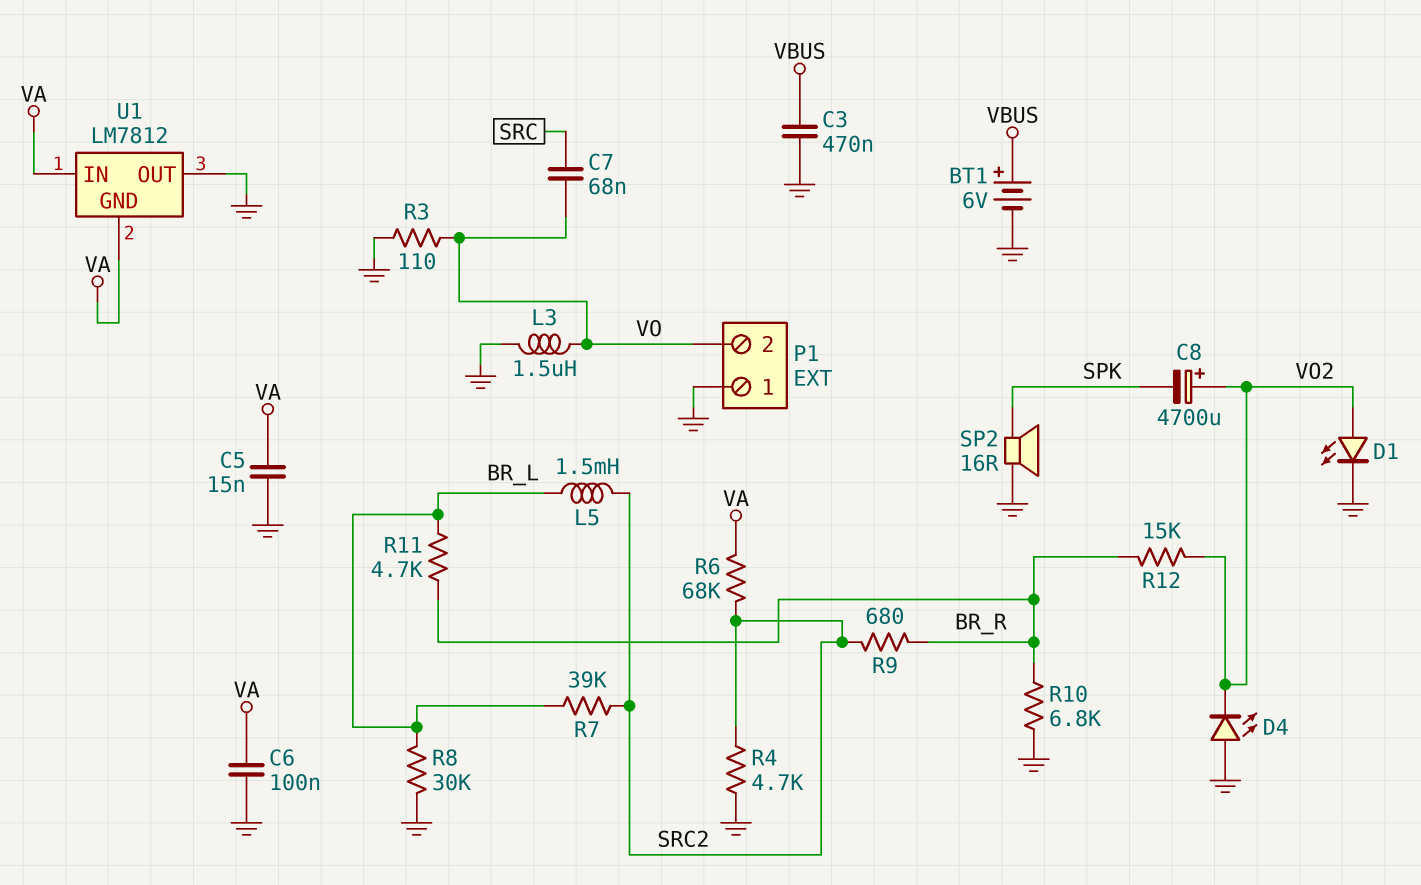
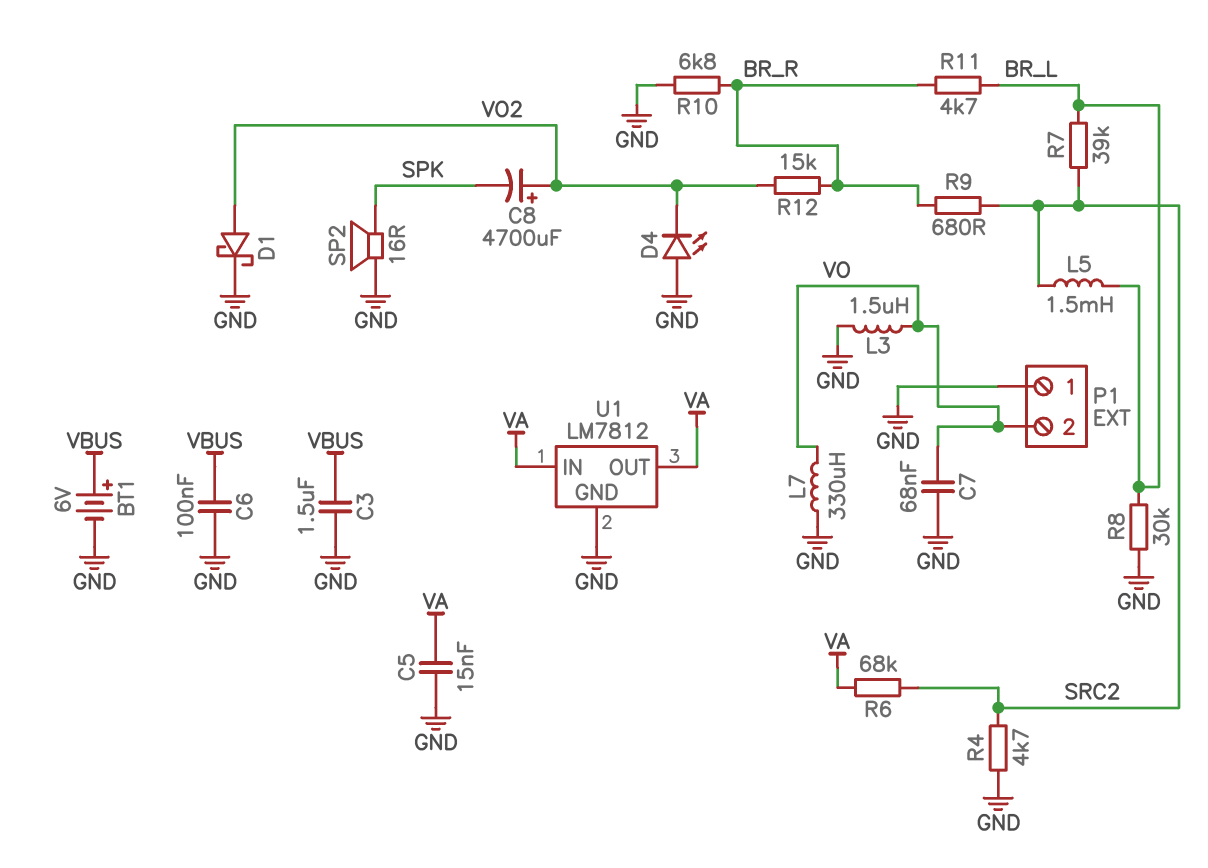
C3: 470nF (GND, VBUS) -> 1.5uF (GND, VBUS)
C6: 100nF (GND, VA) -> 100nF (GND, VBUS)
C7: 68nF (SRC, VO) -> 68nF (GND, VO)
D1: LED (A VO2, K GND) -> schottky (A VO2, K GND)
L7: none -> 330uH (GND, VO)
R3: 110 (GND, VO) -> none
U1 pin GND: VA -> GND
U1 pin OUT: GND -> VA

